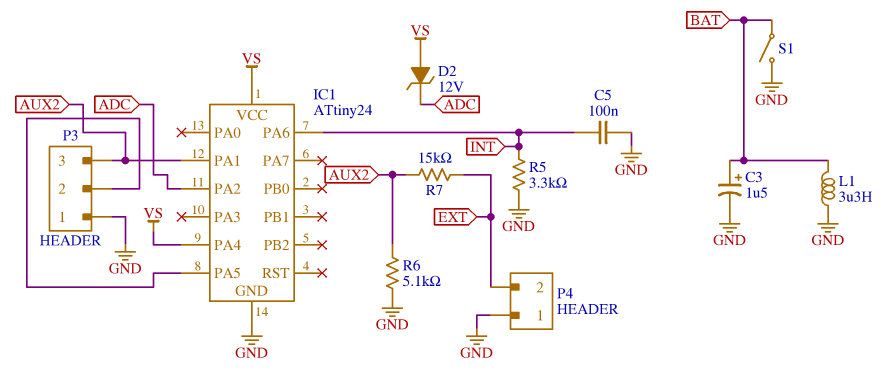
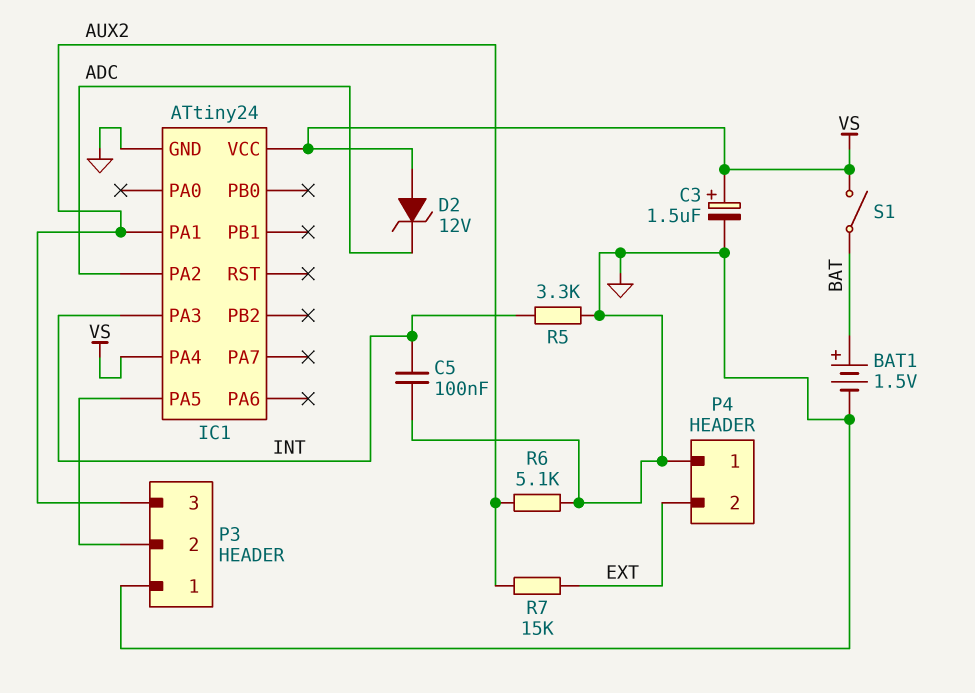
BAT1: none -> 1.5V (plus BAT, minus GND)
C3: 1.5uF (plus BAT, minus GND) -> 1.5uF (plus VS, minus GND)
IC1 pin PA3: none -> INT
IC1 pin PA6: INT -> none
L1: 3.3uH (BAT, GND) -> none
S1: switch (BAT, GND) -> switch (BAT, VS)

